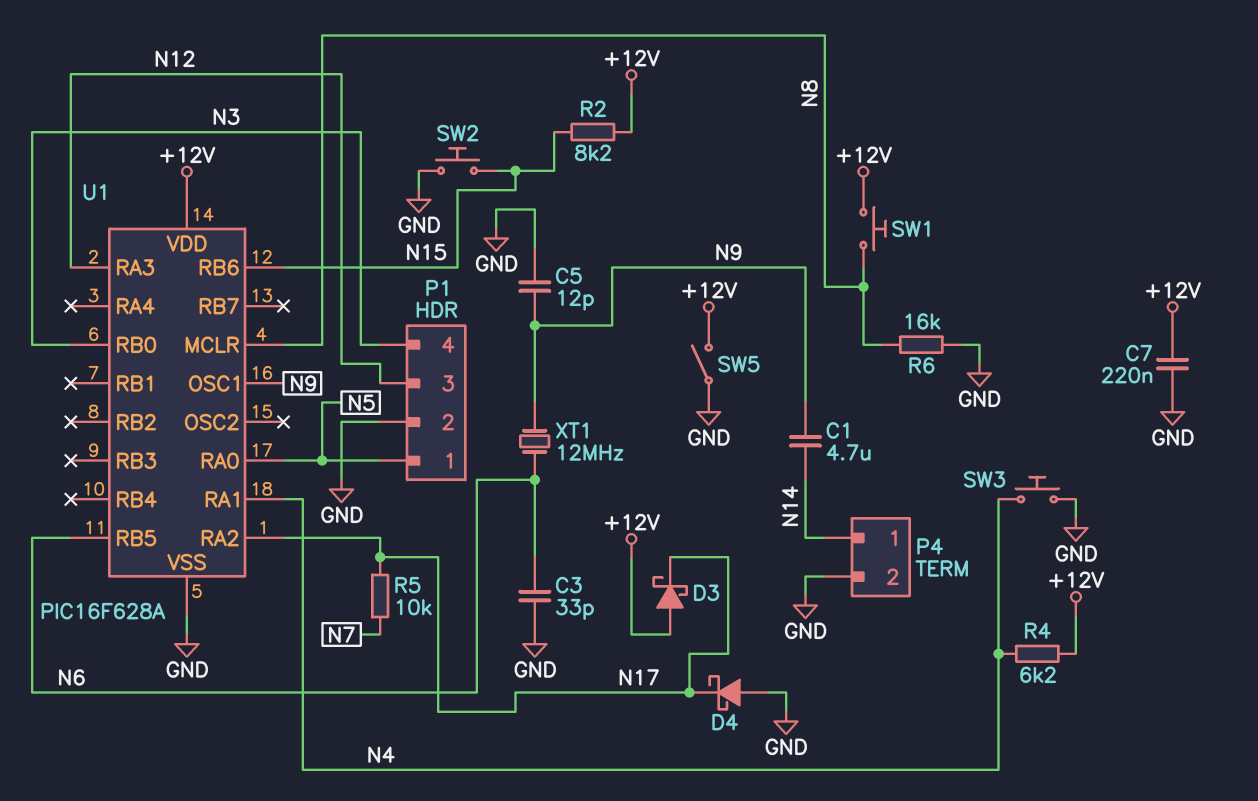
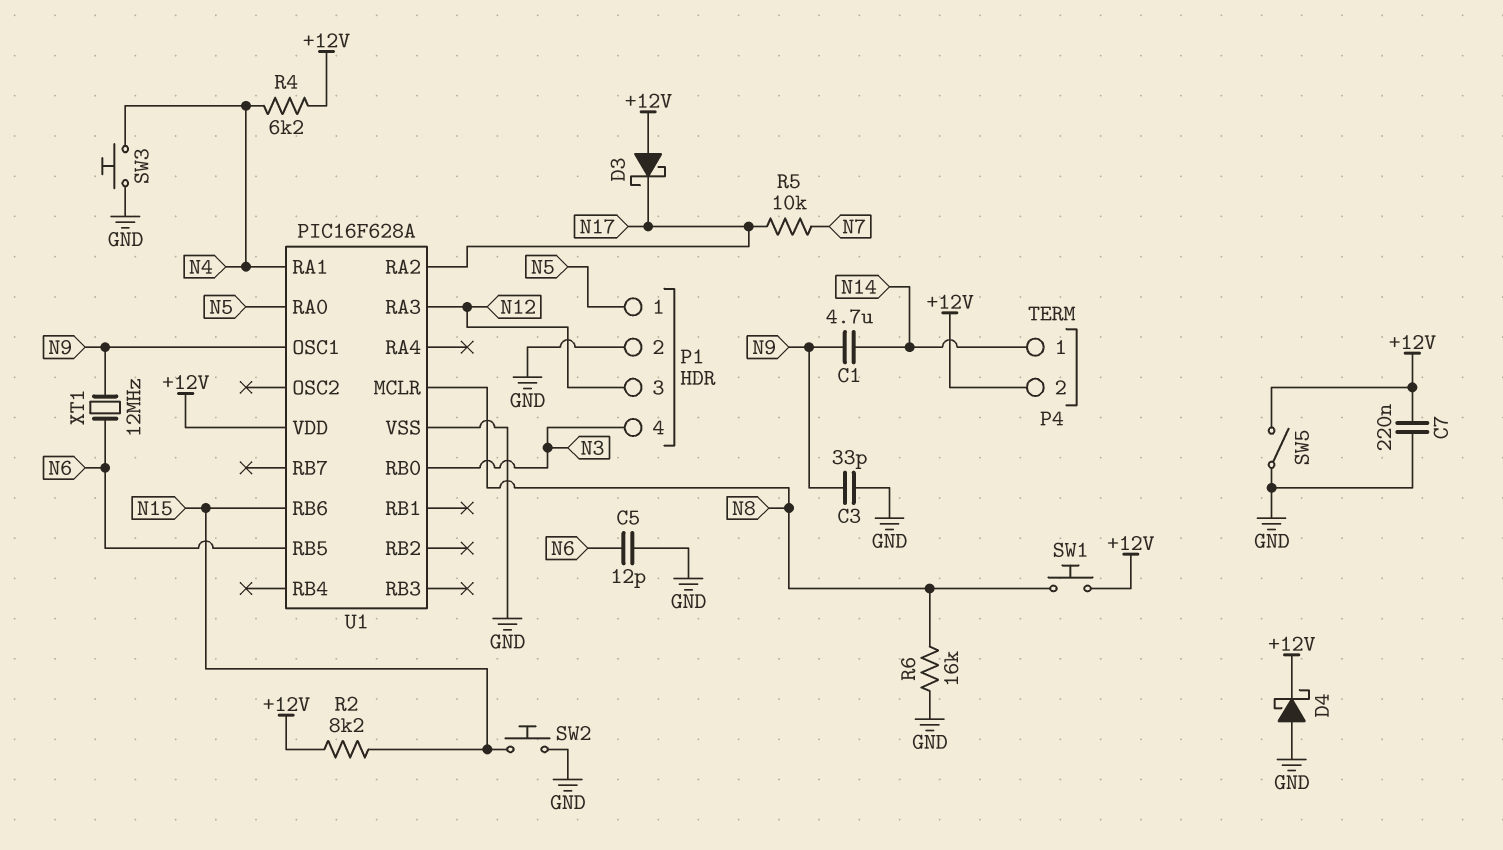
C3: 33pF (GND, N6) -> 33pF (GND, N9)
C5: 12pF (GND, N9) -> 12pF (GND, N6)
D4: schottky (A GND, K N17) -> schottky (A GND, K +12V)
P4 pin 2: GND -> +12V

